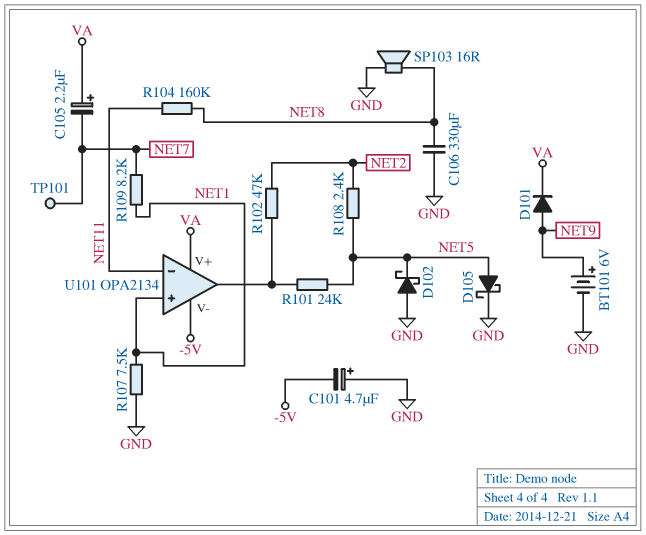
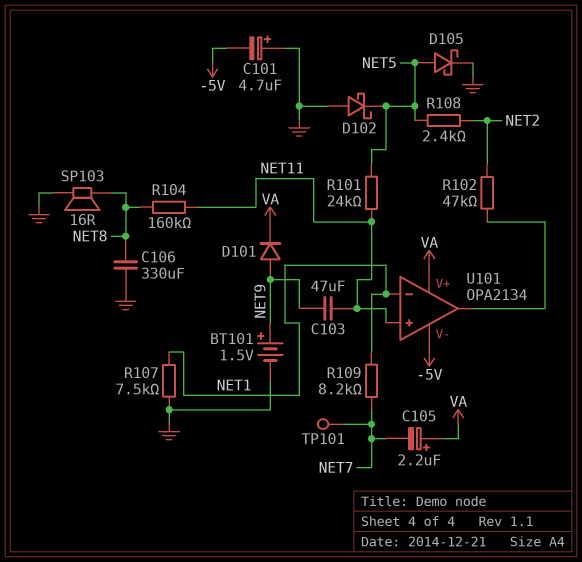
BT101: 6V (plus NET9, minus GND) -> 1.5V (plus NET9, minus GND)
C103: none -> 47uF (NET9, NET11)
R101: 24k (NET5, U101/out) -> 24k (NET5, NET11)
U101 pin in+: NET1 -> NET11
U101 pin in-: NET11 -> NET1

